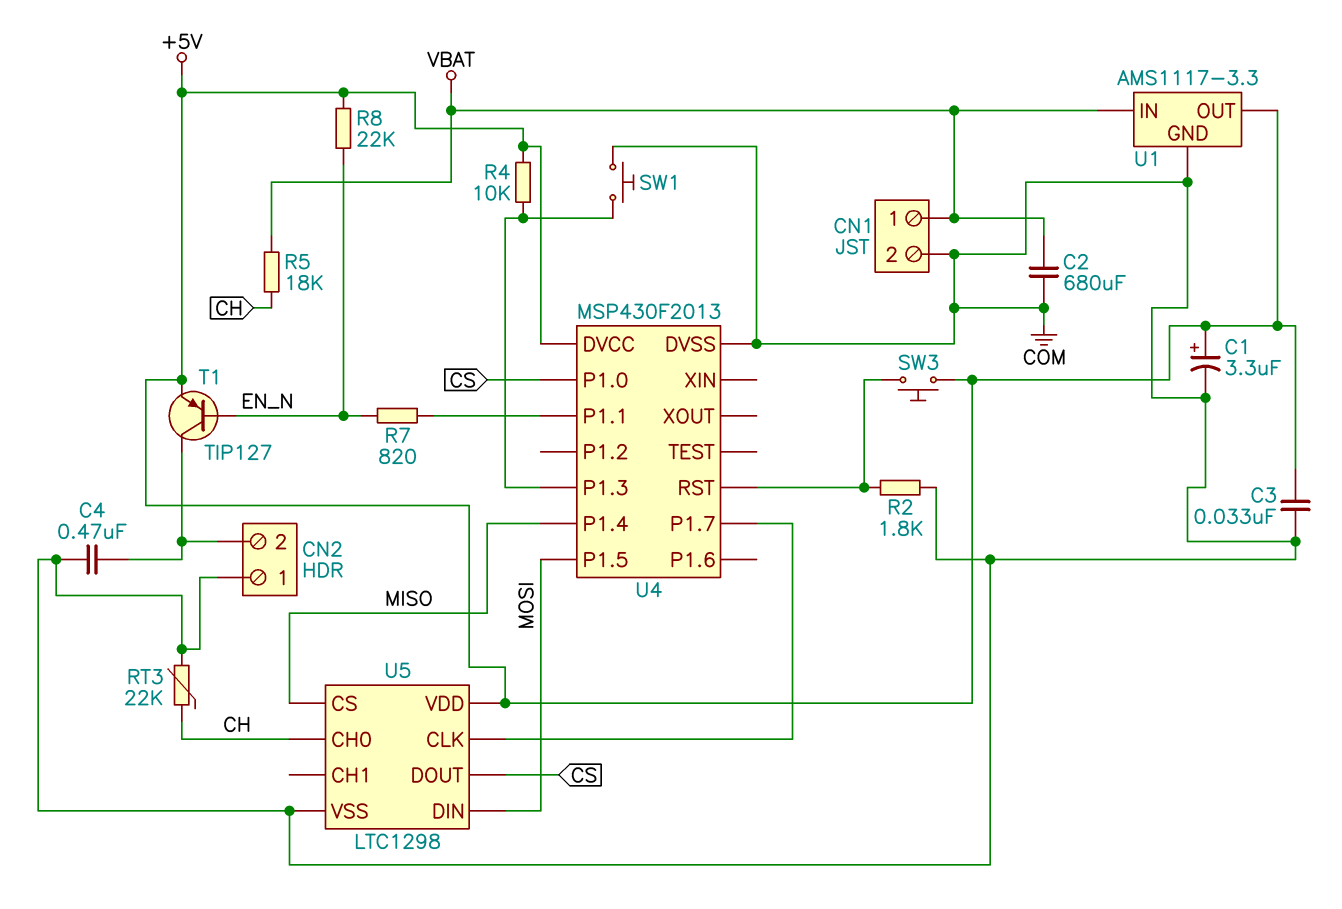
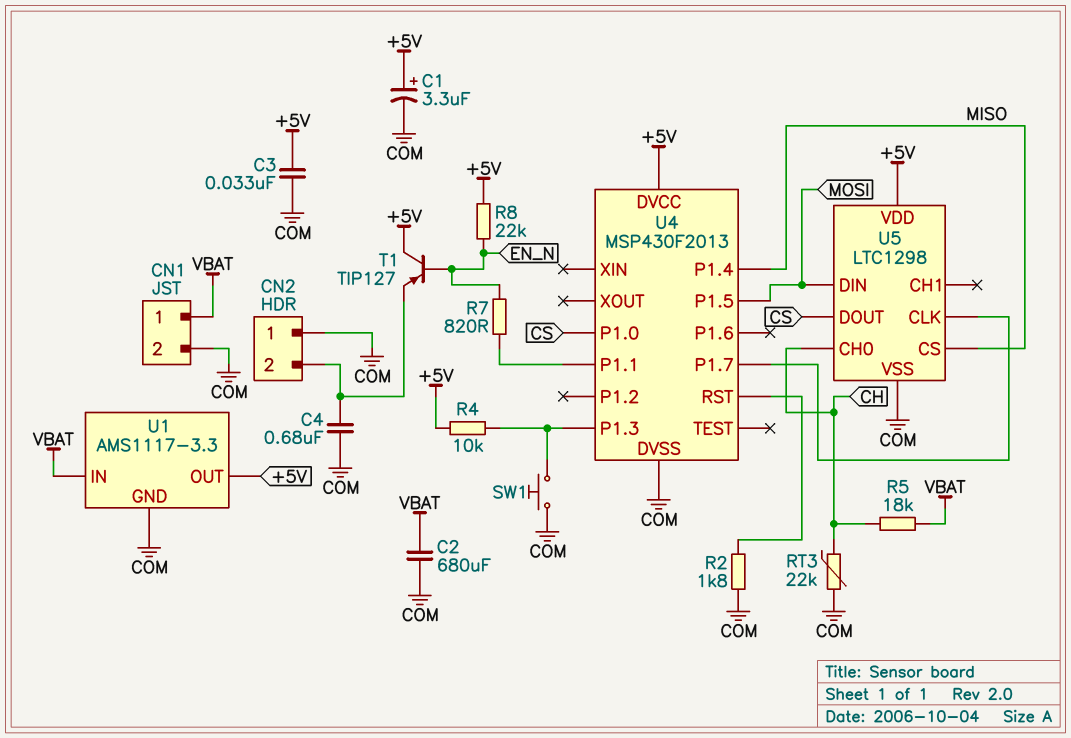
C4: 470nF (CN2/2, COM) -> 680nF (CN2/2, COM)
SW3: button (+5V, U4/RST) -> none
T1: PNP TIP127 (B EN_N, C CN2/2, E +5V) -> PNP TIP127 (B EN_N, C +5V, E CN2/2)

